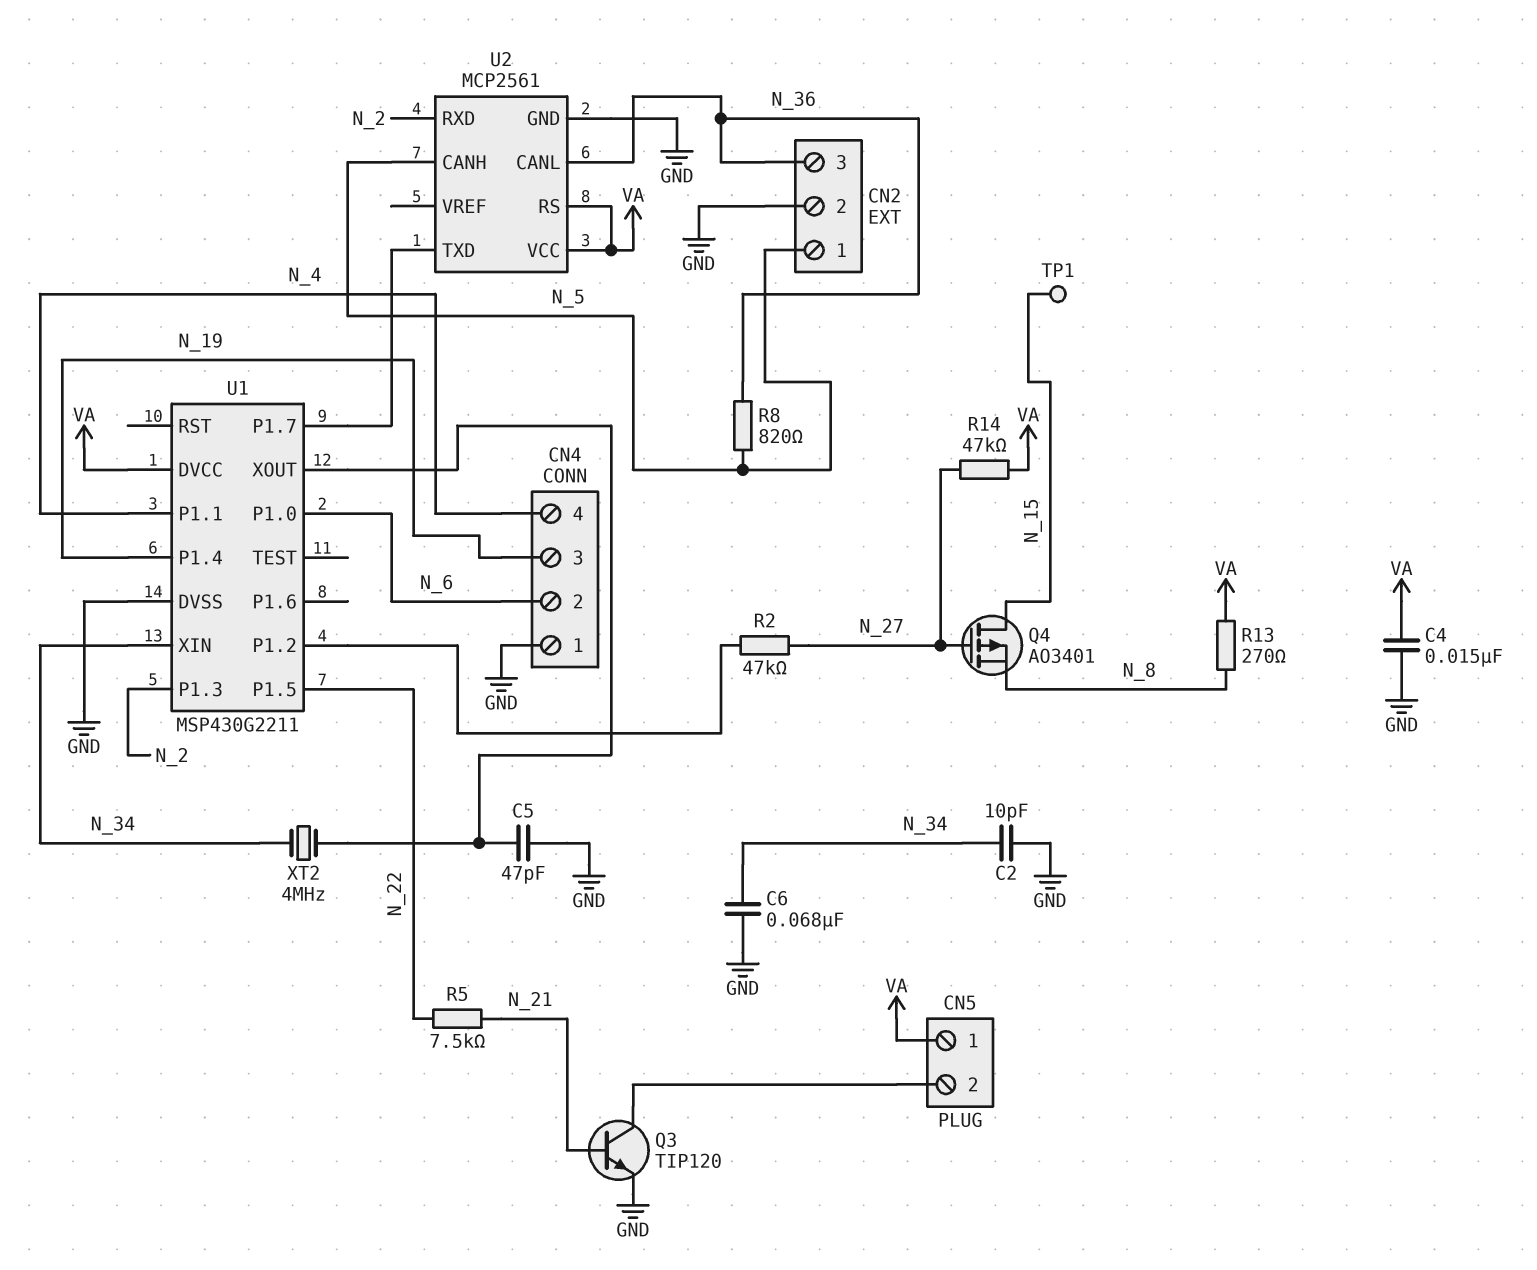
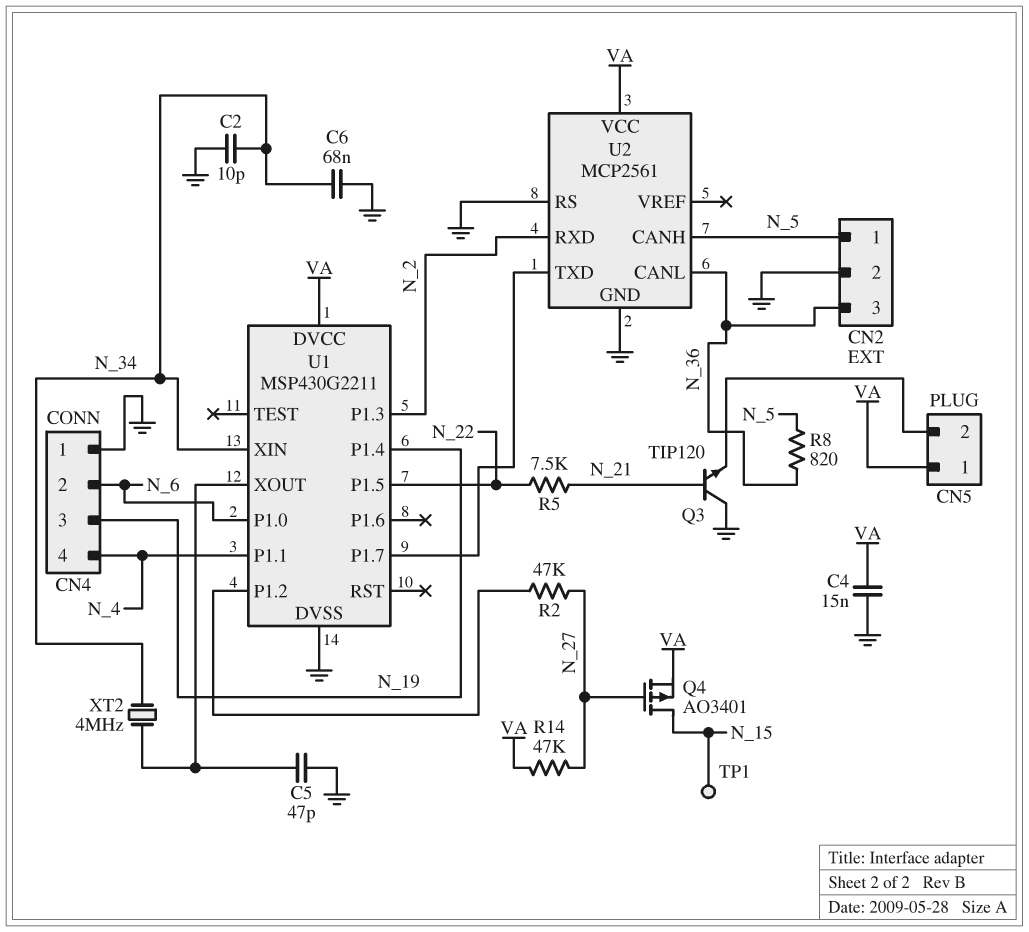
Q3: NPN TIP120 (B N_21, C CN5/2, E GND) -> NPN TIP120 (B N_21, C GND, E CN5/2)
Q4: PMOS AO3401 (G N_27, D N_15, S N_8) -> PMOS AO3401 (G N_27, D N_15, S VA)
R13: 270 (N_8, VA) -> none
U2 pin RS: VA -> GND

